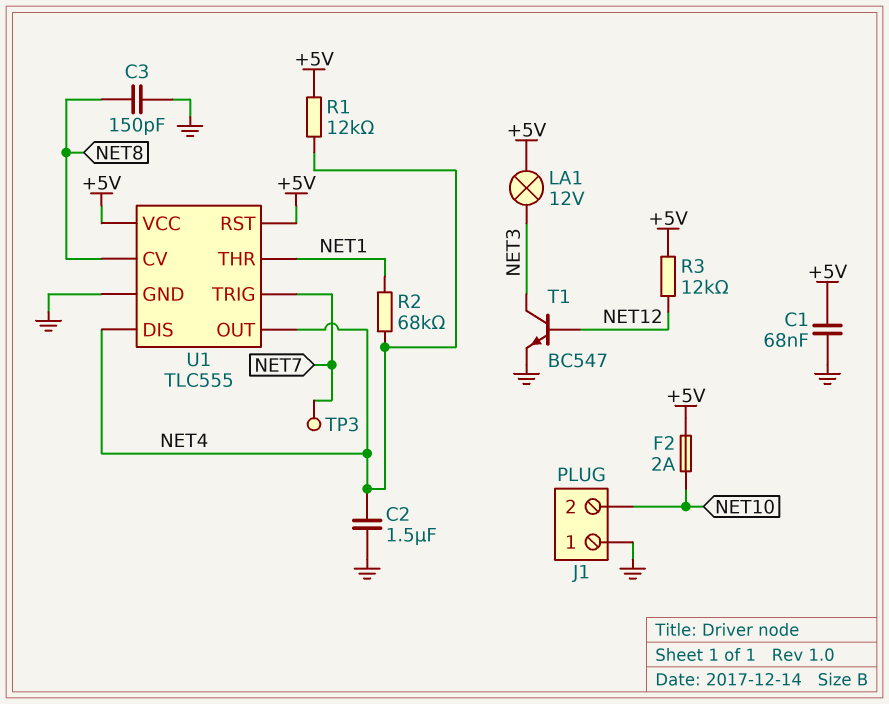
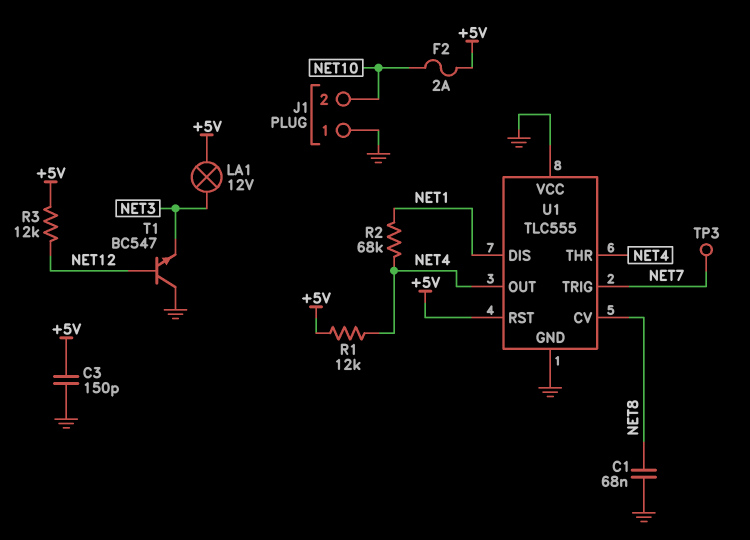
C1: 68nF (+5V, GND) -> 68nF (GND, NET8)
C2: 1.5uF (GND, NET4) -> none
C3: 150pF (GND, NET8) -> 150pF (+5V, GND)
T1: NPN BC547 (B NET12, C NET3, E GND) -> NPN BC547 (B NET12, C GND, E NET3)
U1 pin DIS: NET4 -> NET1
U1 pin THR: NET1 -> NET4
U1 pin VCC: +5V -> GND

